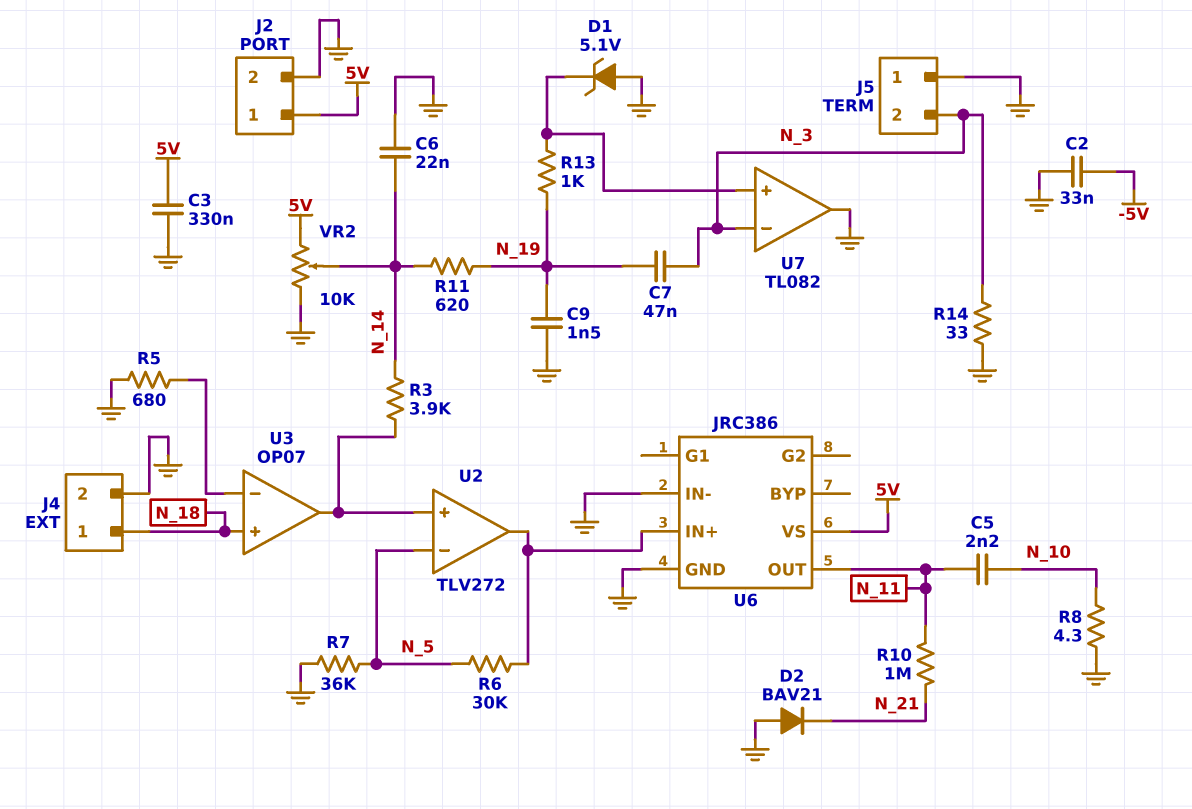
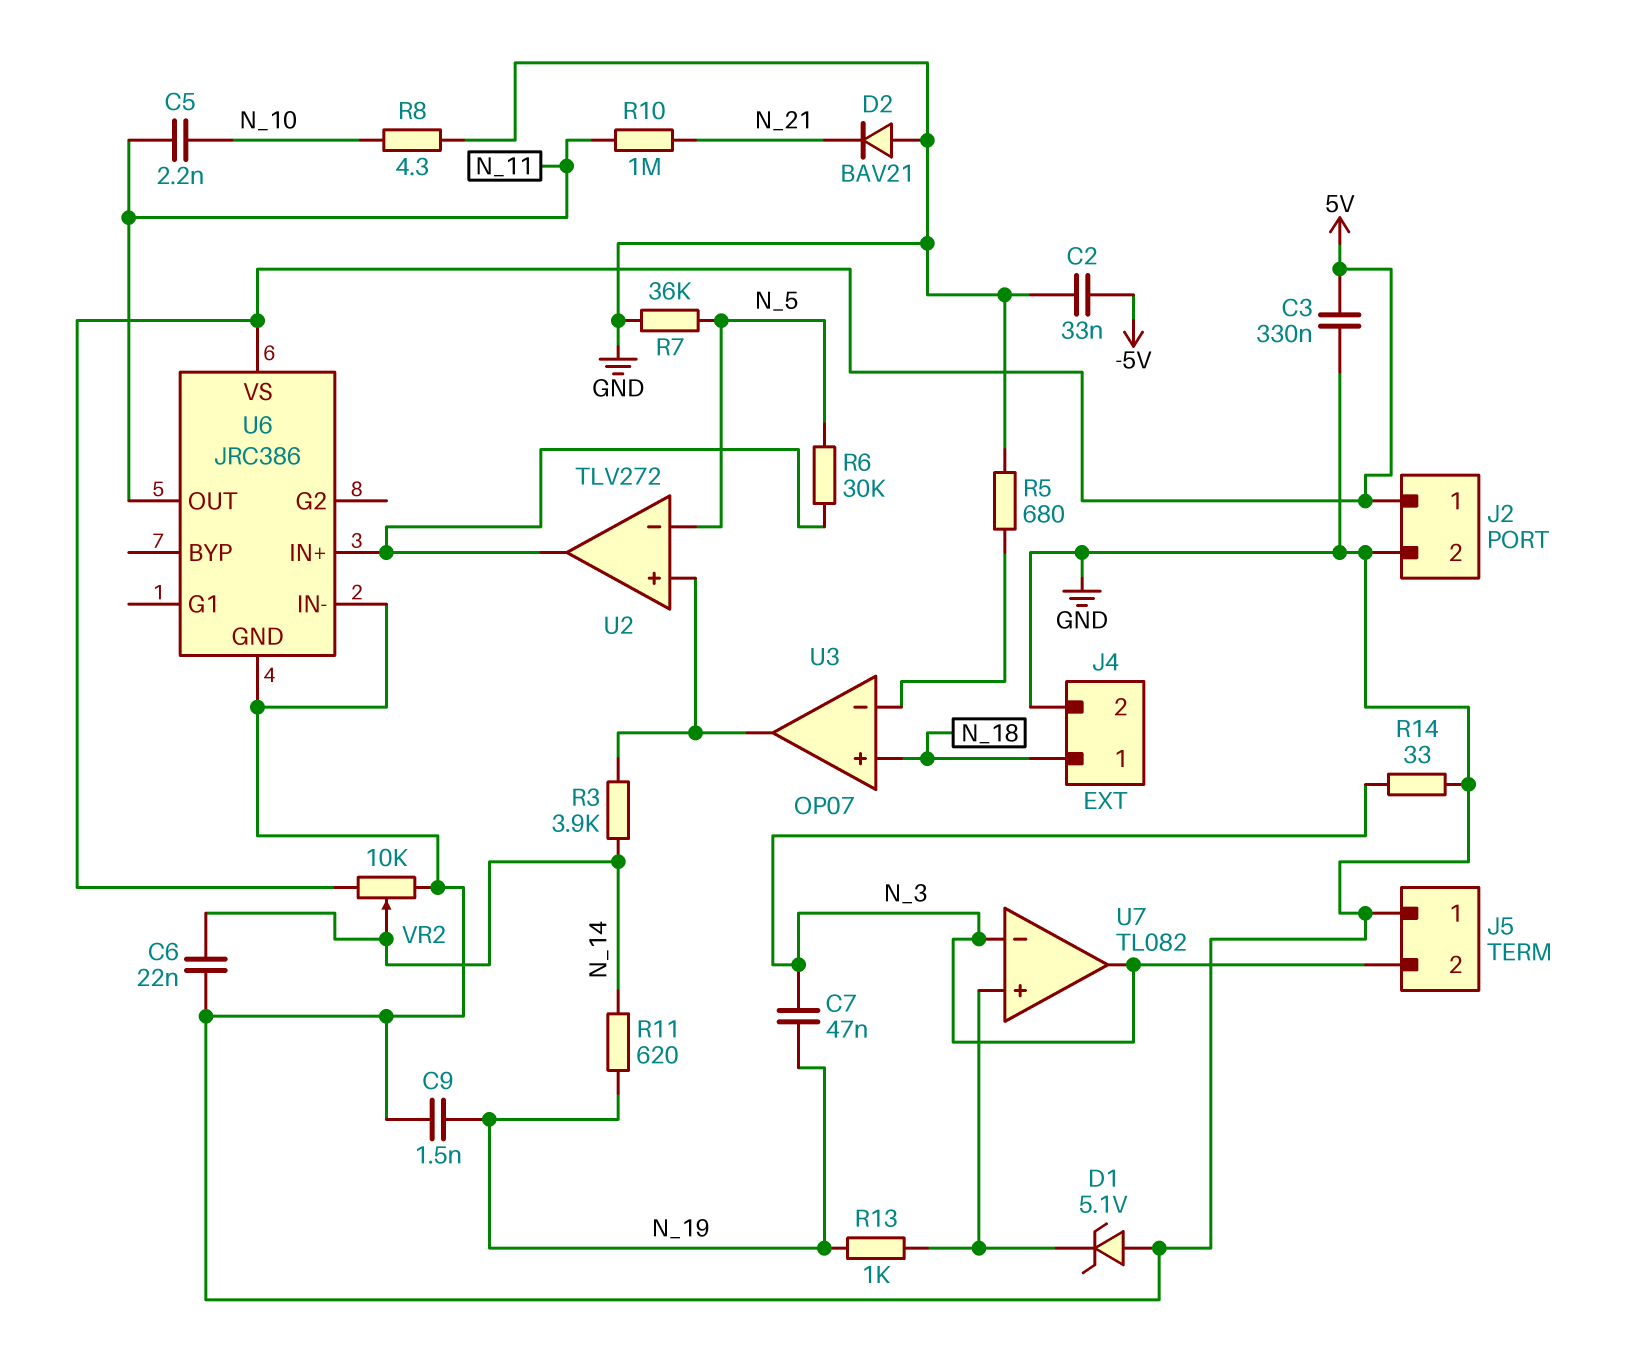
U7 pin out: GND -> N_3

